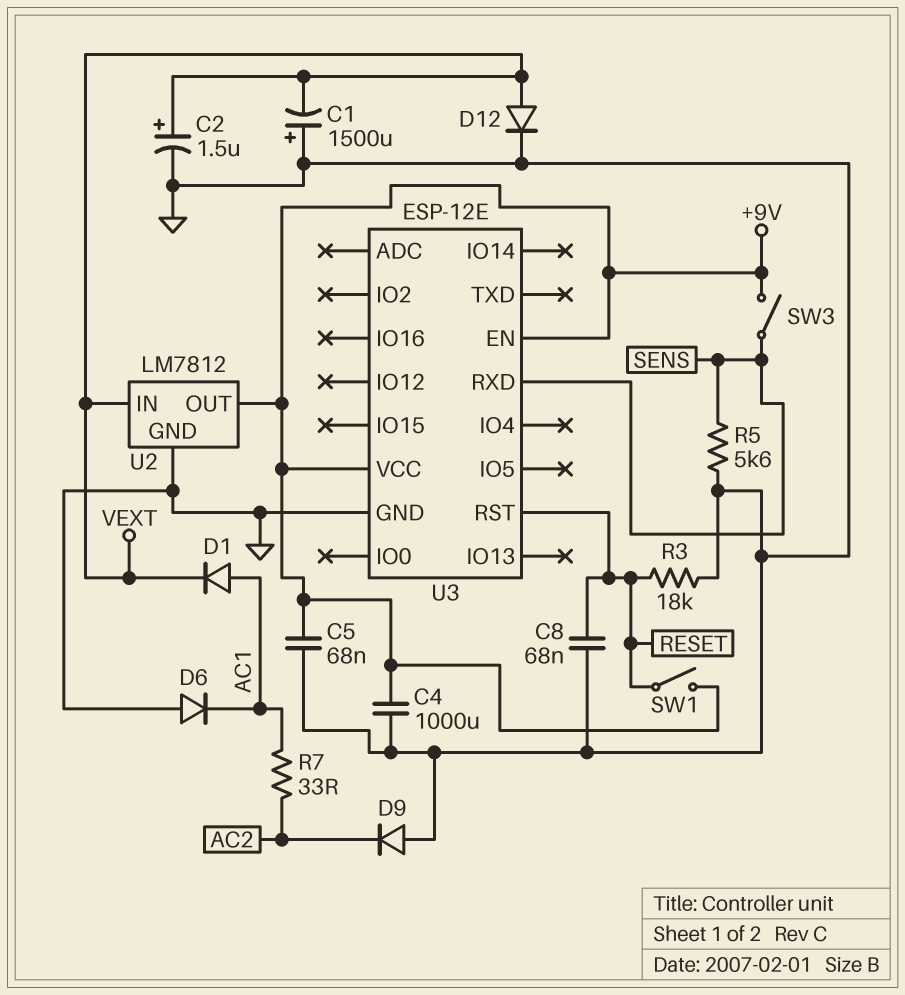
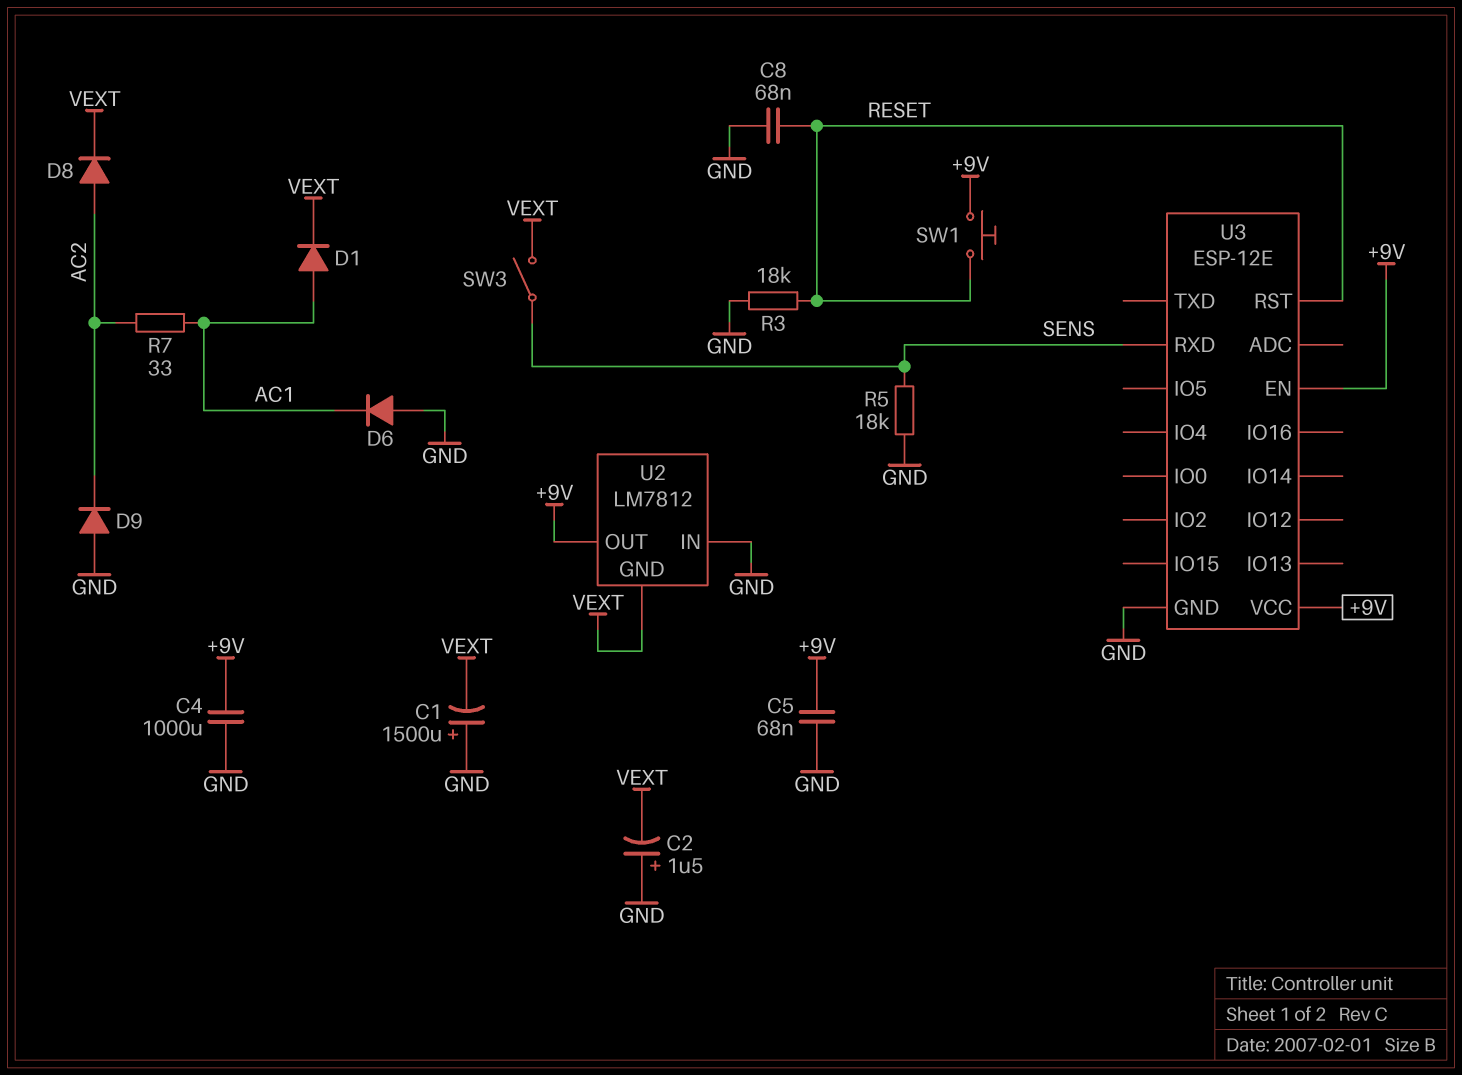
C2: 1.5uF (plus VEXT, minus GND) -> 1.5uF (plus GND, minus VEXT)
D8: none -> diode (A AC2, K VEXT)
D12: diode (A VEXT, K GND) -> none
R5: 5.6k (GND, SENS) -> 18k (GND, SENS)
SW1: switch (+9V, RESET) -> button (+9V, RESET)
SW3: switch (+9V, SENS) -> switch (SENS, VEXT)
U2 pin GND: GND -> VEXT
U2 pin IN: VEXT -> GND

